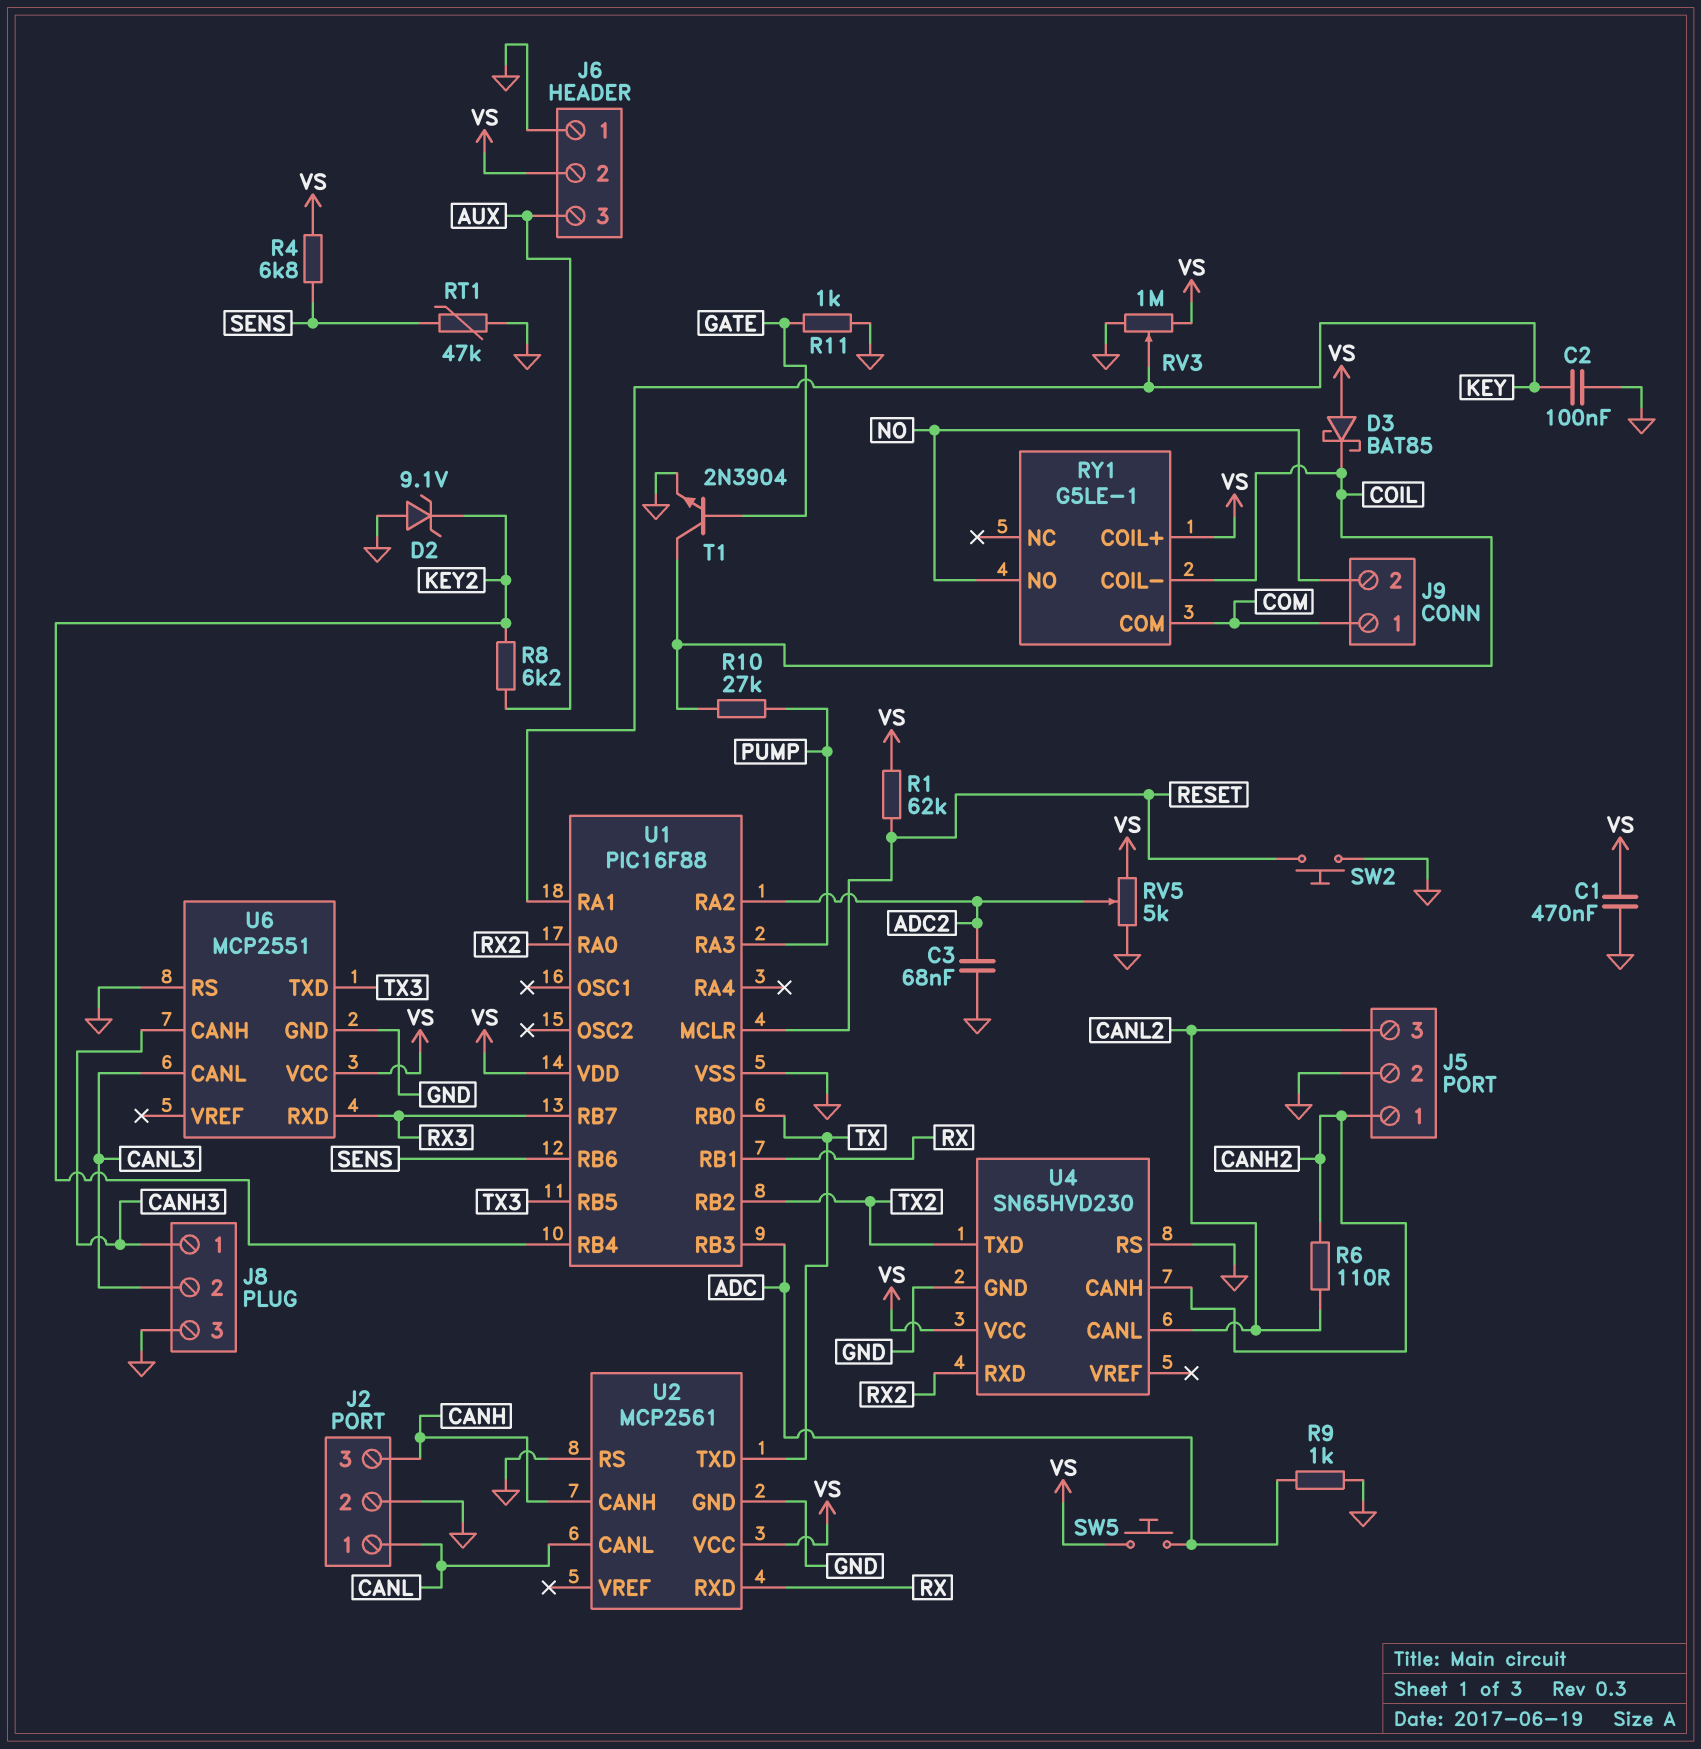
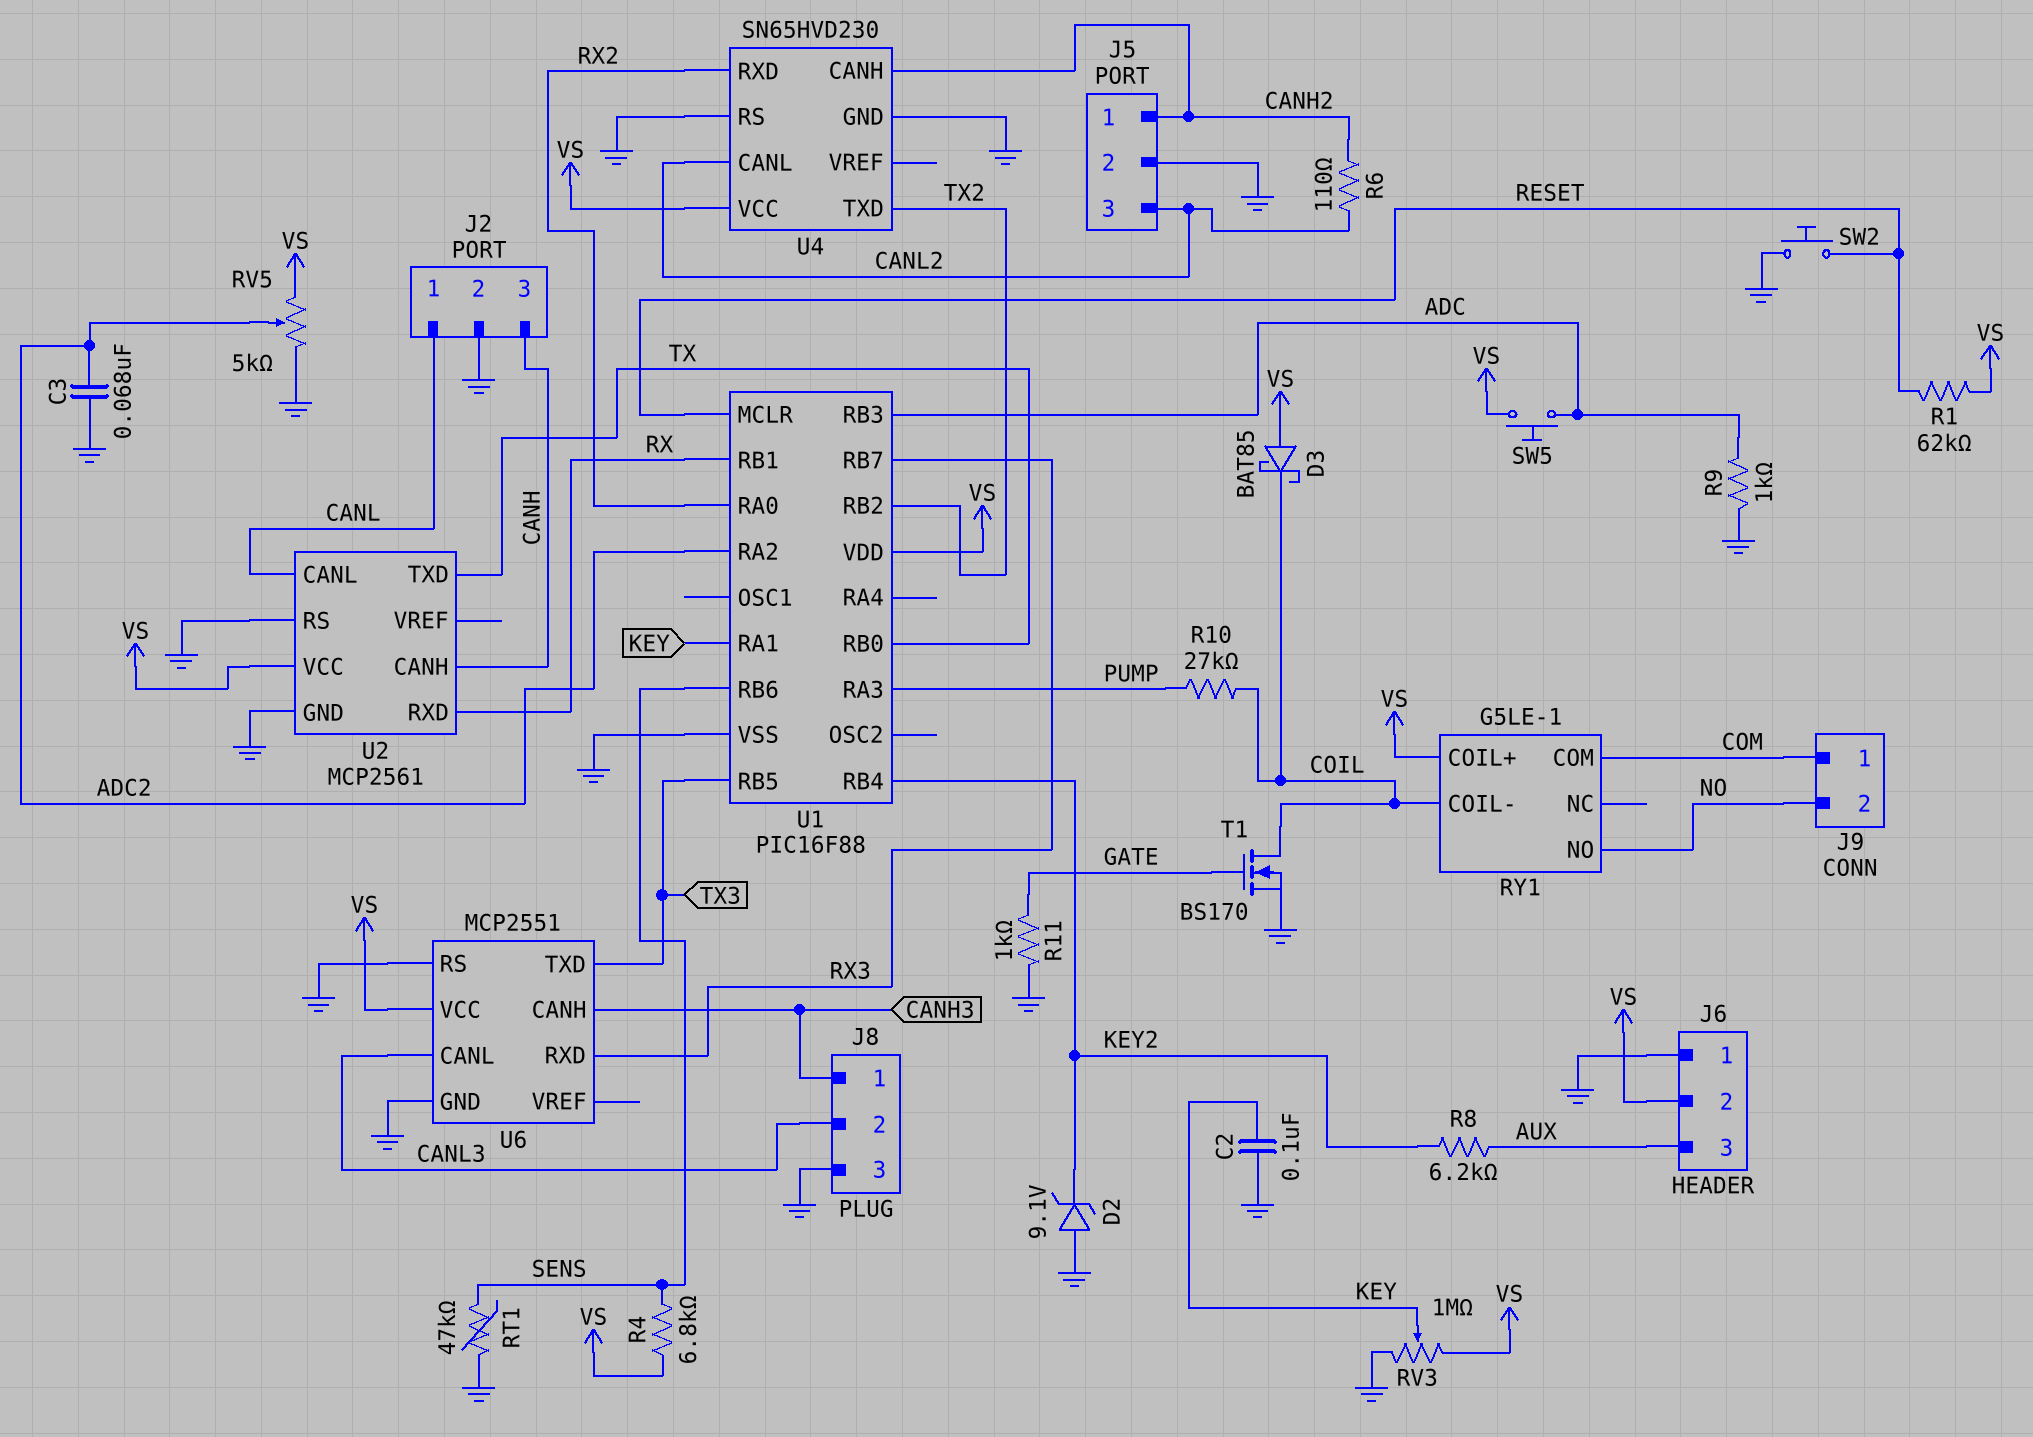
C1: 470nF (GND, VS) -> none
T1: NPN 2N3904 (B GATE, C COIL, E GND) -> NMOS BS170 (G GATE, D COIL, S GND)

